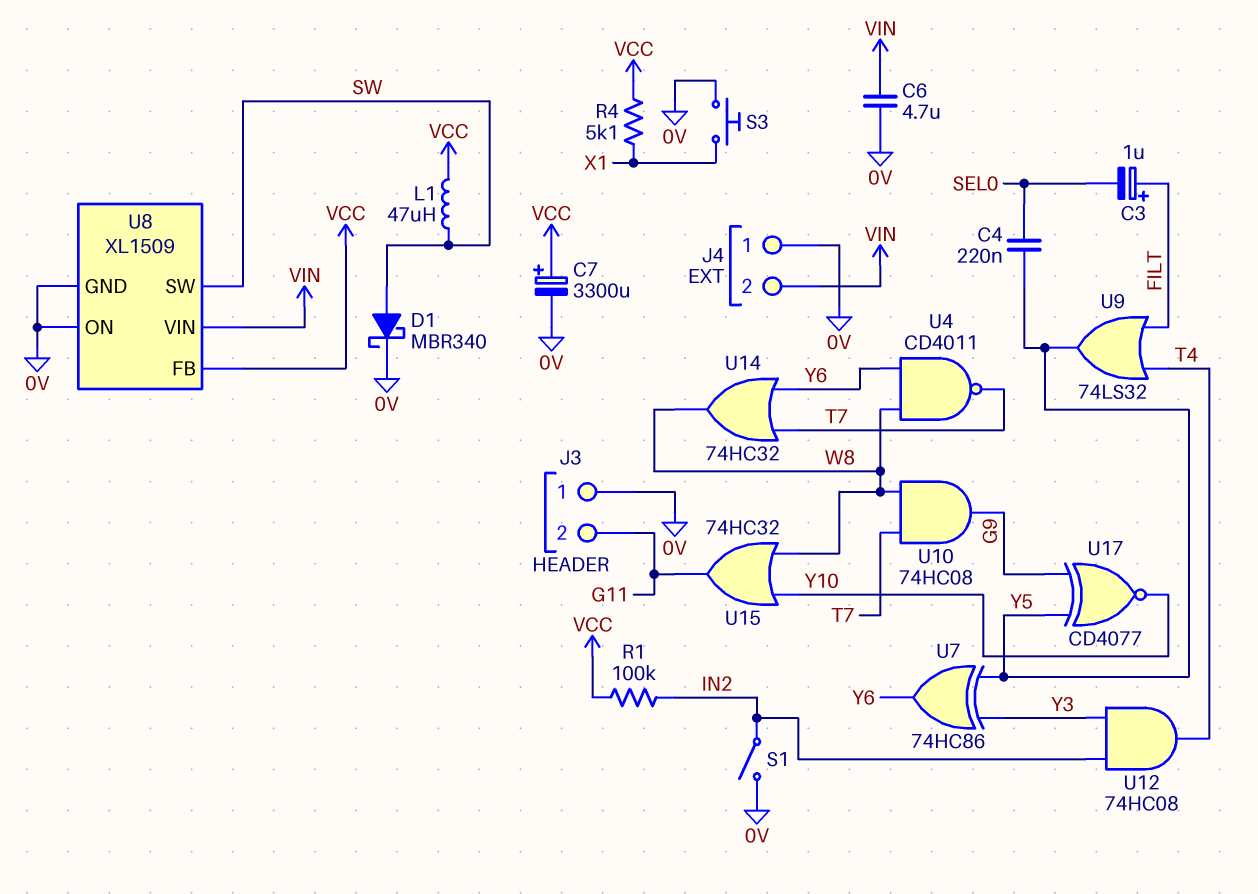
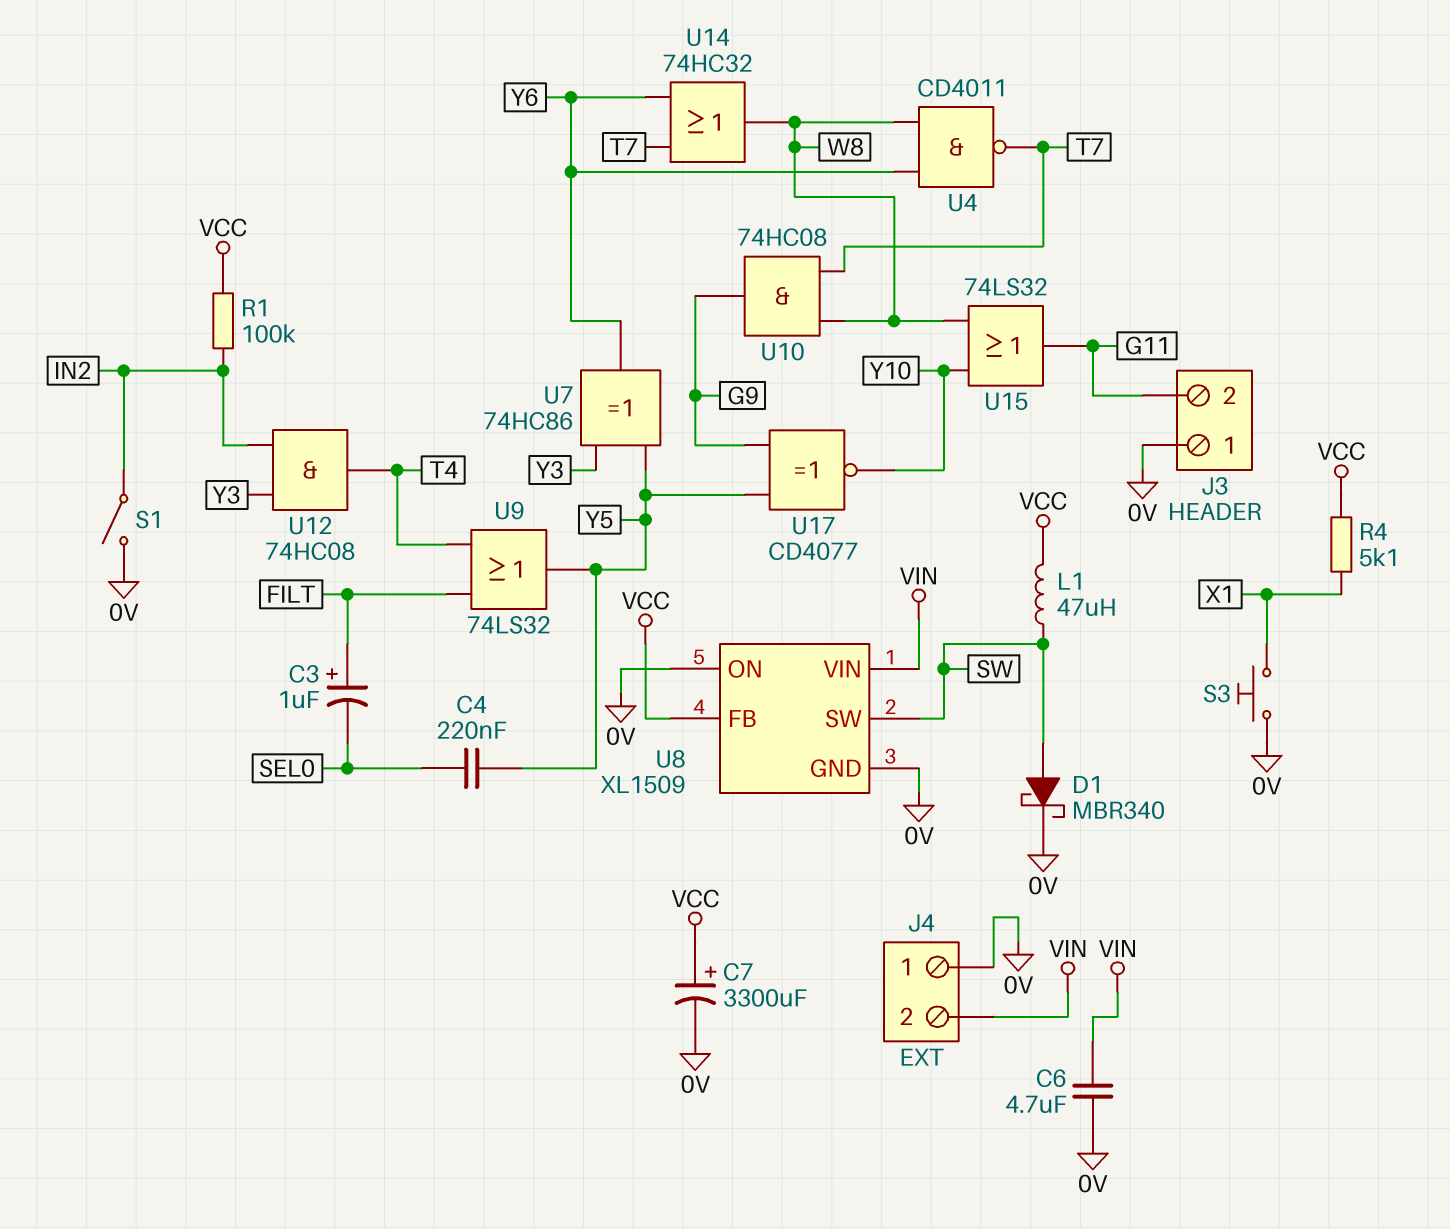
U15: OR 74HC32 (in W8, in Y10, out G11) -> OR 74LS32 (in W8, in Y10, out G11)

